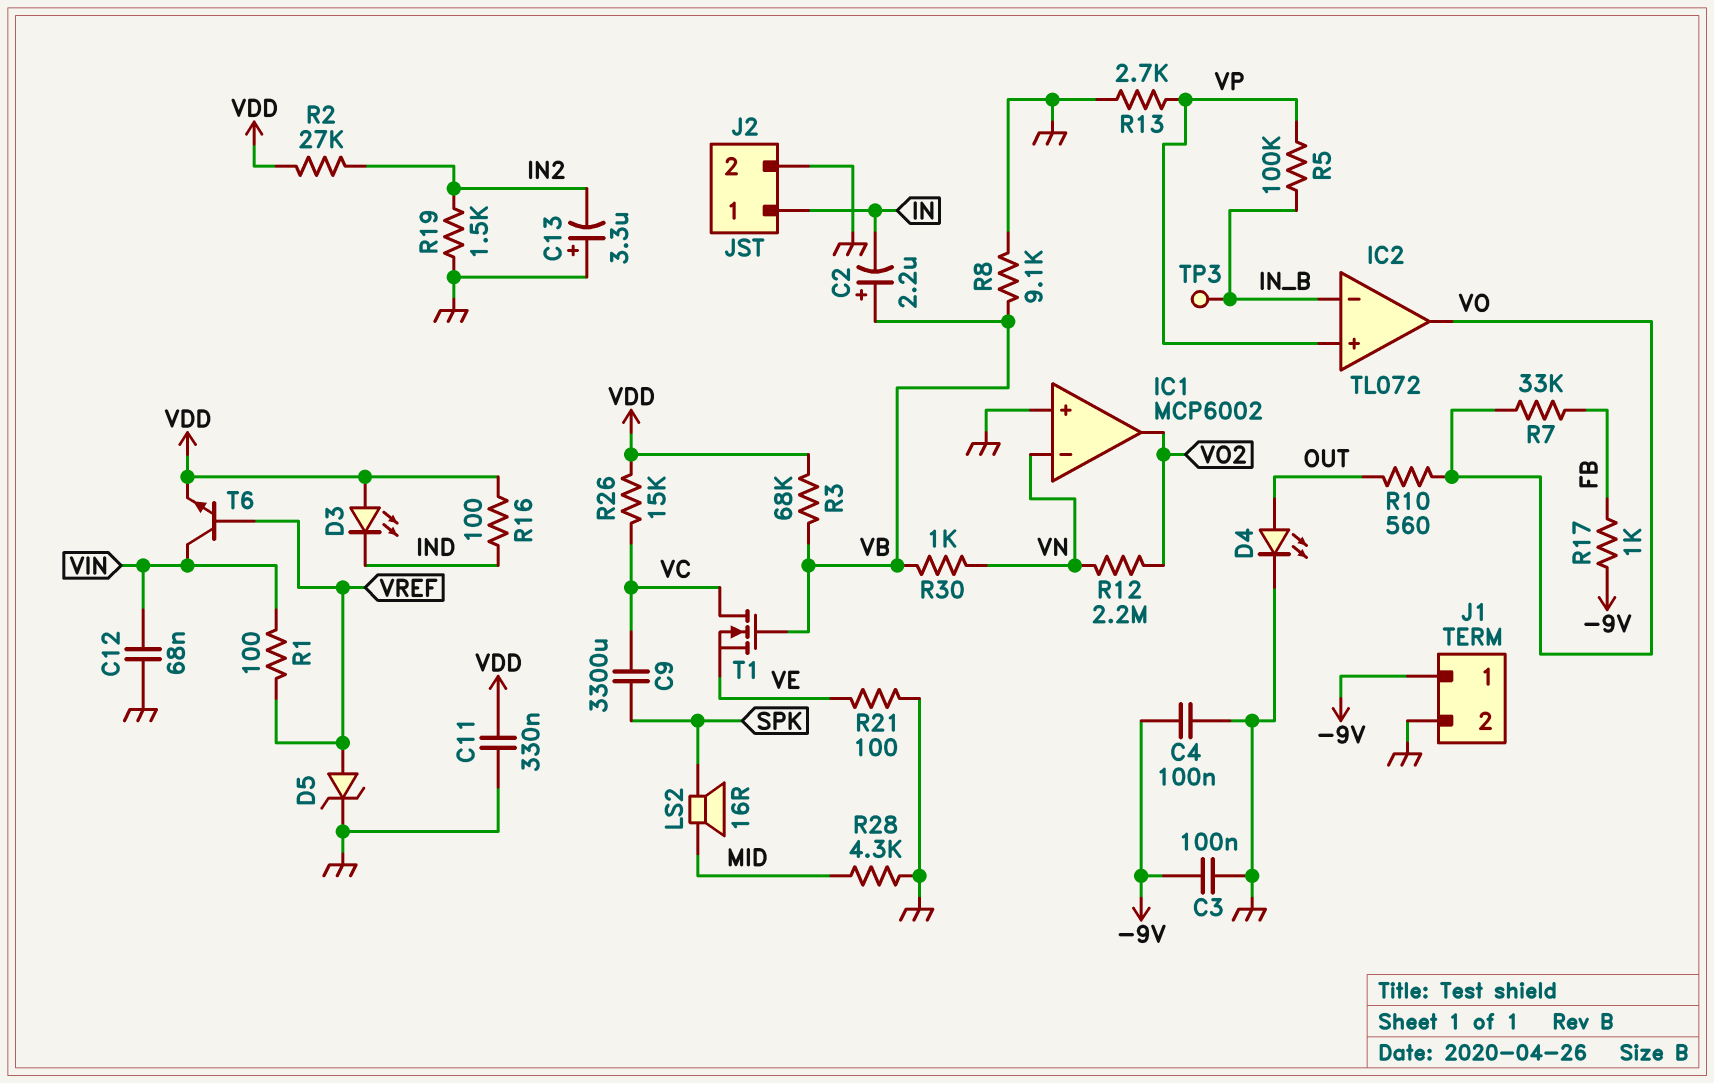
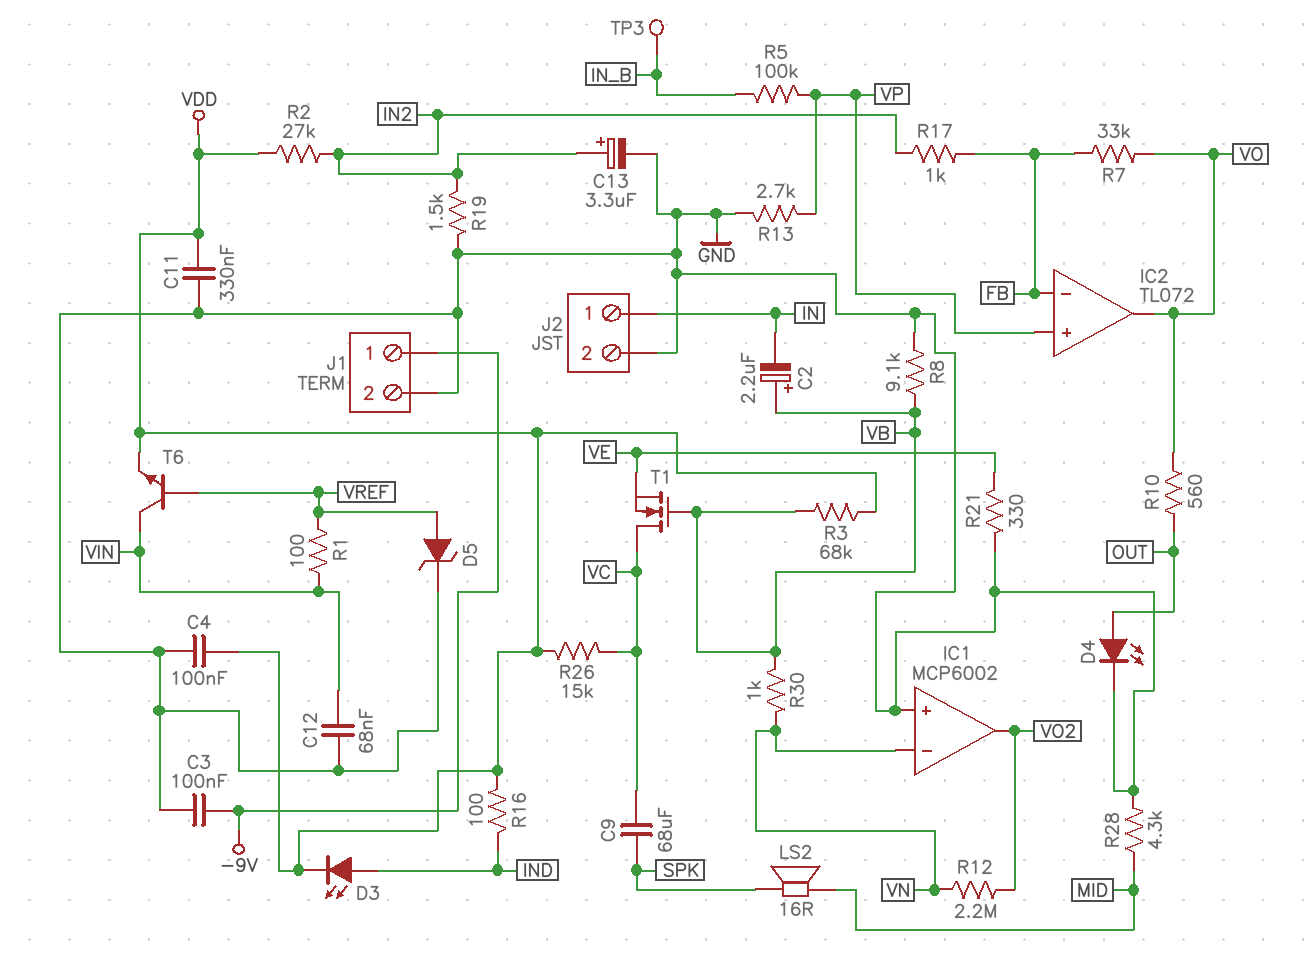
C4: 100nF (-9V, GND) -> 100nF (GND, VDD)
C9: 3300uF (SPK, VC) -> 68uF (SPK, VC)
C13: 3.3uF (plus GND, minus IN2) -> 3.3uF (plus IN2, minus GND)
D3: LED (A VDD, K IND) -> LED (A IND, K VDD)
IC2 pin in-: IN_B -> FB
R17: 1k (-9V, FB) -> 1k (FB, IN2)
R21: 100 (GND, VE) -> 330 (GND, VE)

